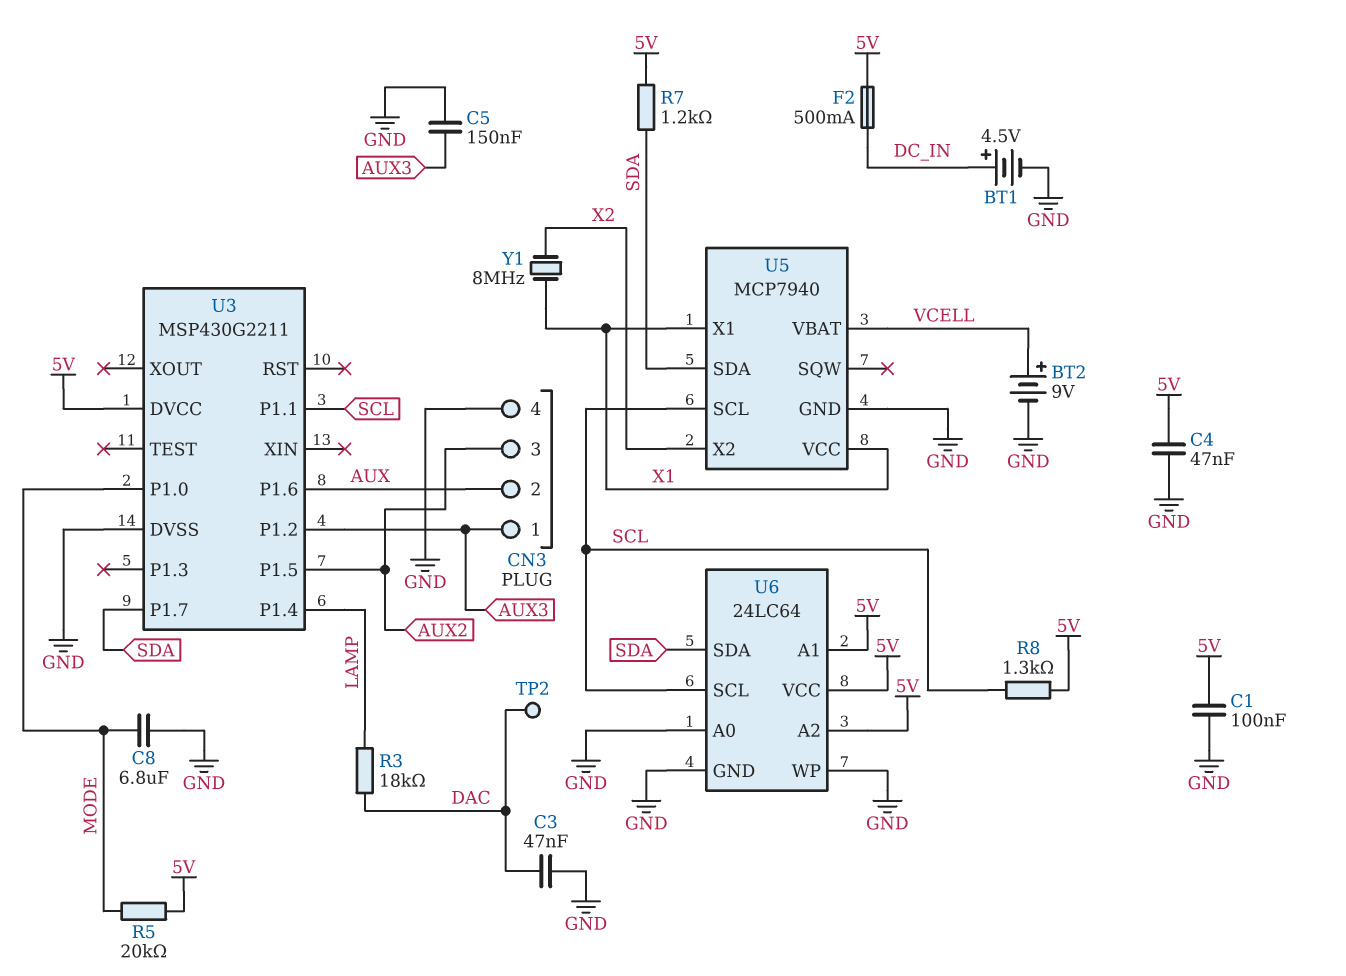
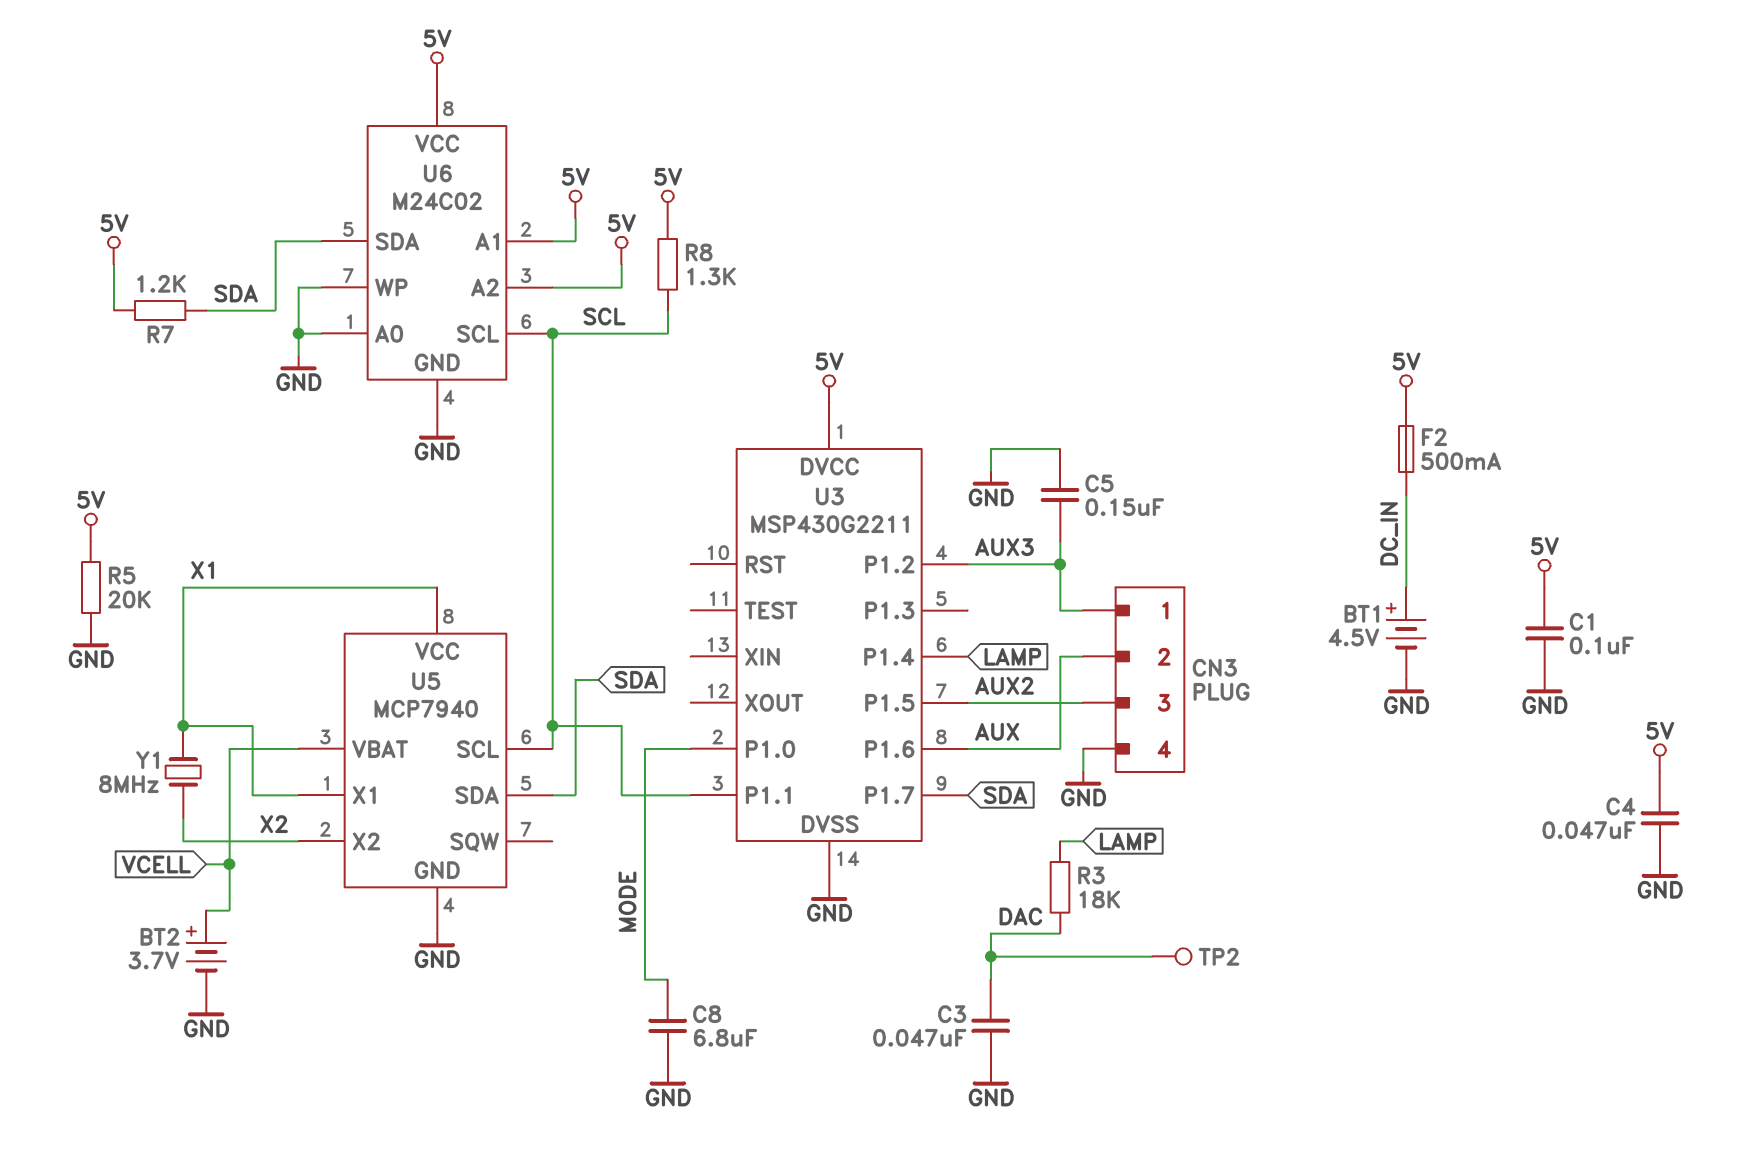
BT2: 9V (plus VCELL, minus GND) -> 3.7V (plus VCELL, minus GND)
R5: 20k (5V, MODE) -> 20k (5V, GND)
U6: 24LC64 -> M24C02

